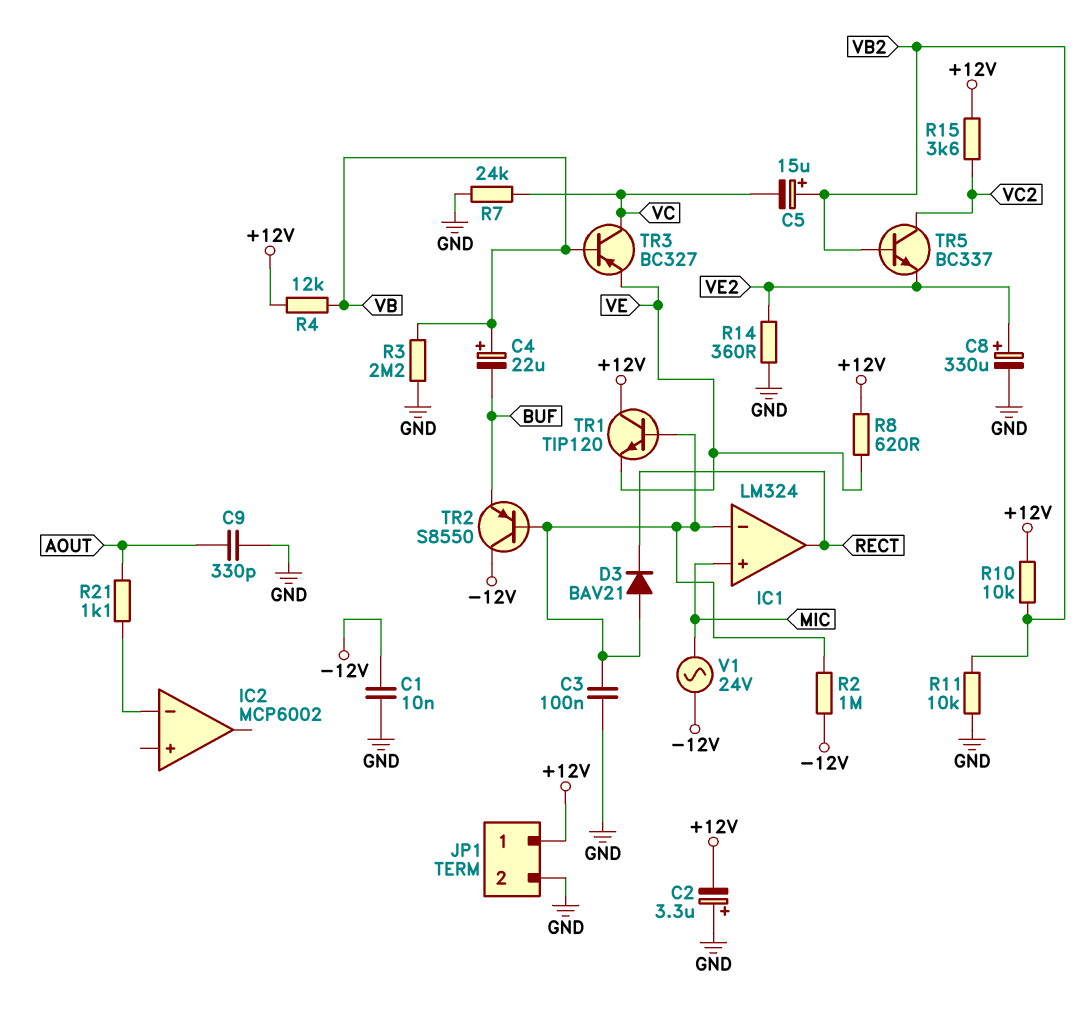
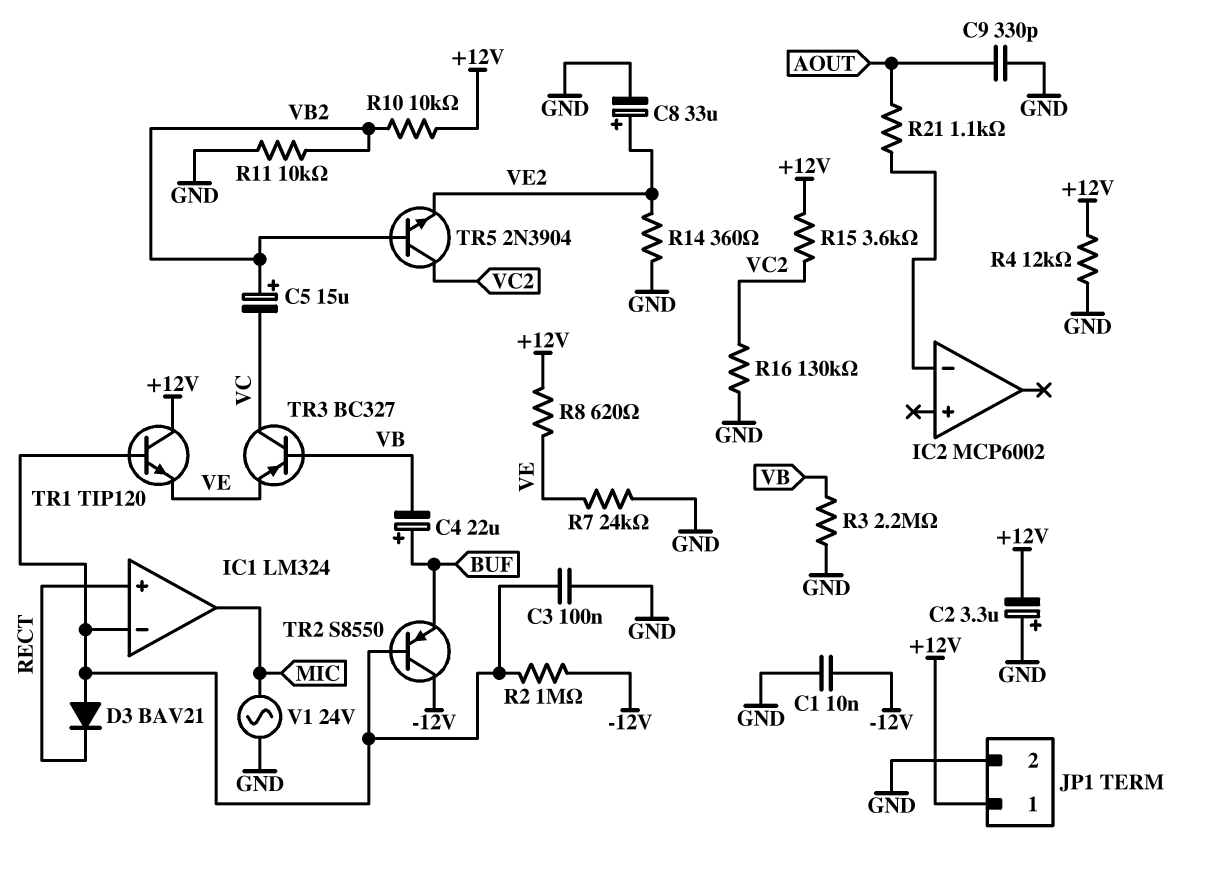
C4: 22uF (plus VB, minus BUF) -> 22uF (plus BUF, minus VB)
C8: 330uF (plus VE2, minus GND) -> 33uF (plus VE2, minus GND)
IC1 pin in+: MIC -> RECT
IC1 pin out: RECT -> MIC
R4: 12k (+12V, VB) -> 12k (+12V, GND)
R7: 24k (GND, VC) -> 24k (GND, VE)
R16: none -> 130k (GND, VC2)
TR5: NPN BC337 (B VB2, C VC2, E VE2) -> NPN 2N3904 (B VB2, C VC2, E VE2)
V1: AC 24V (-12V, MIC) -> AC 24V (GND, MIC)

